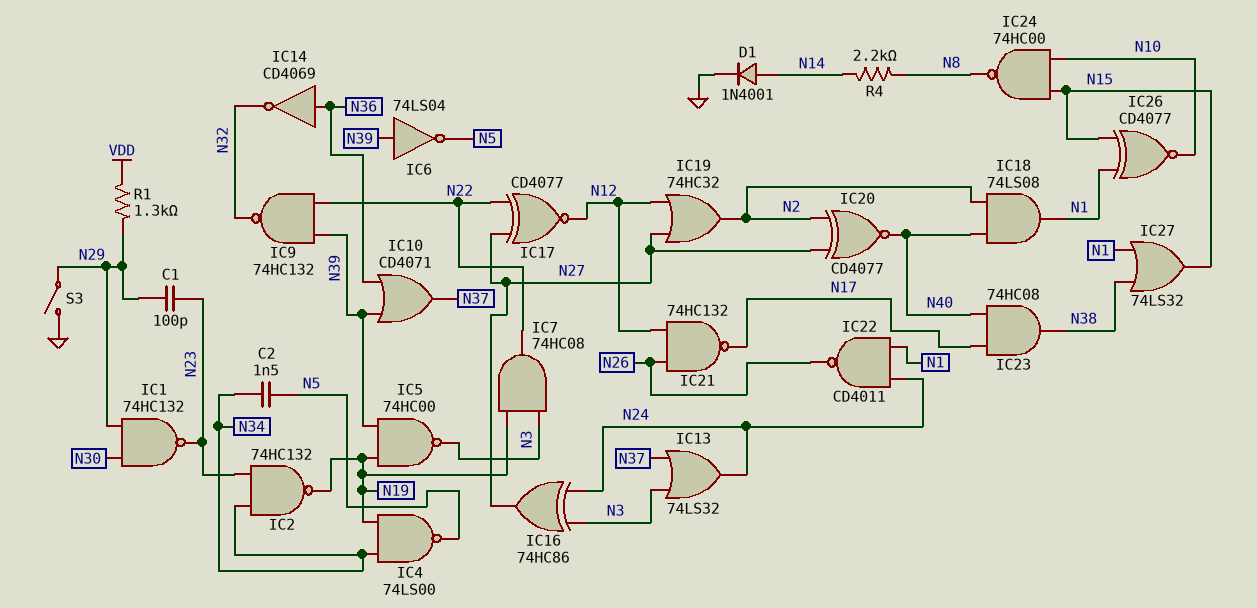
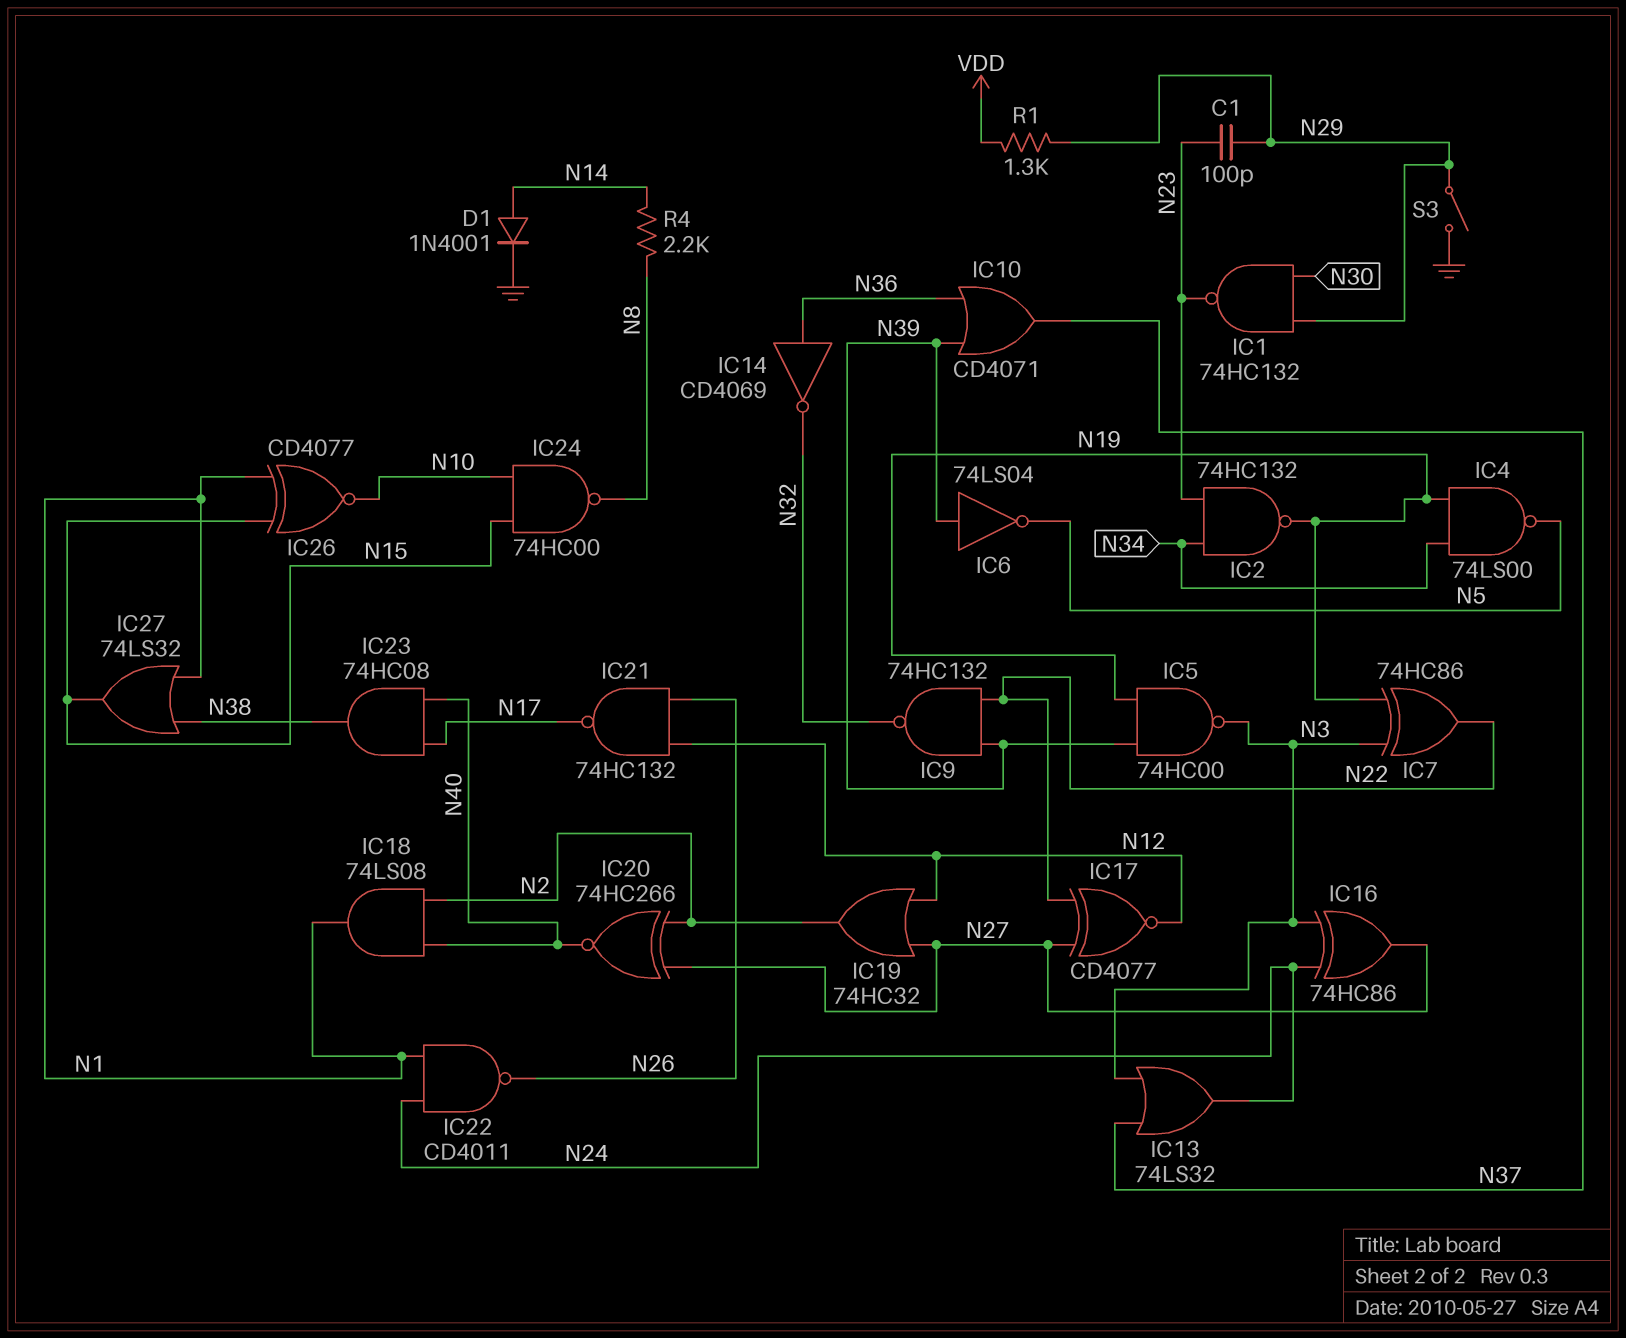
C2: 1.5nF (N5, N34) -> none
IC7: AND 74HC08 (in N3, in N19, out N22) -> XOR 74HC86 (in N3, in N19, out N22)
IC20: XNOR CD4077 (in N2, in N27, out N40) -> XNOR 74HC266 (in N2, in N27, out N40)

